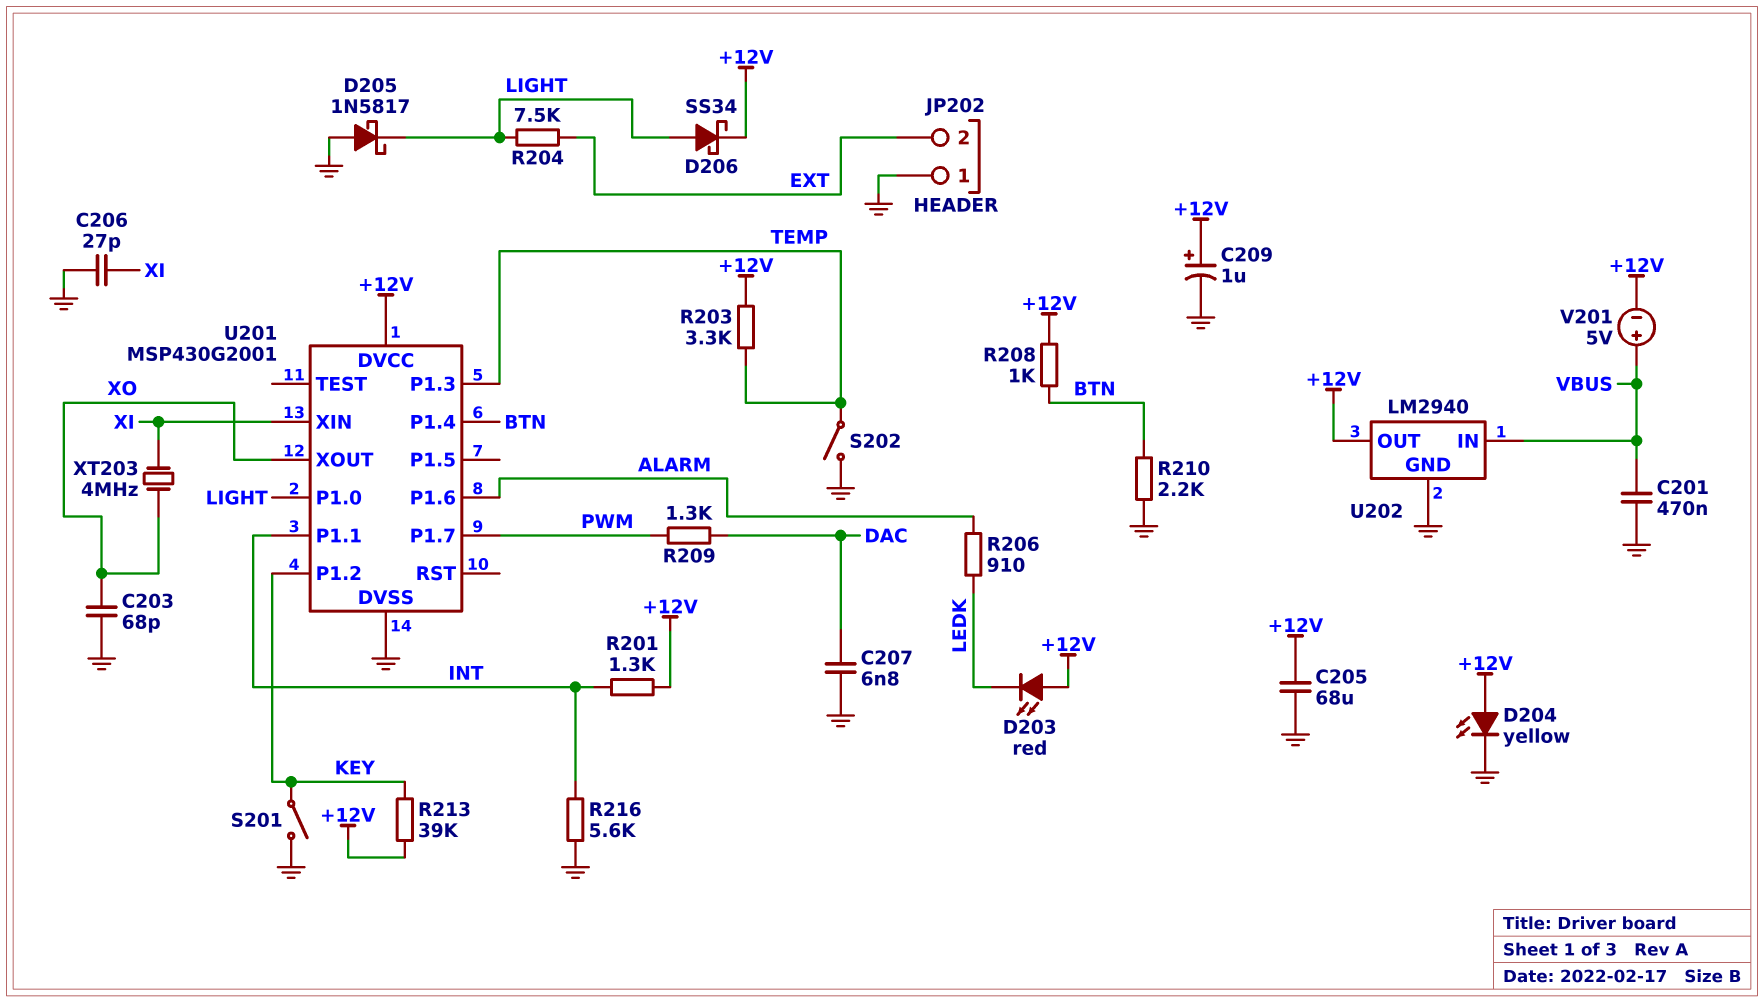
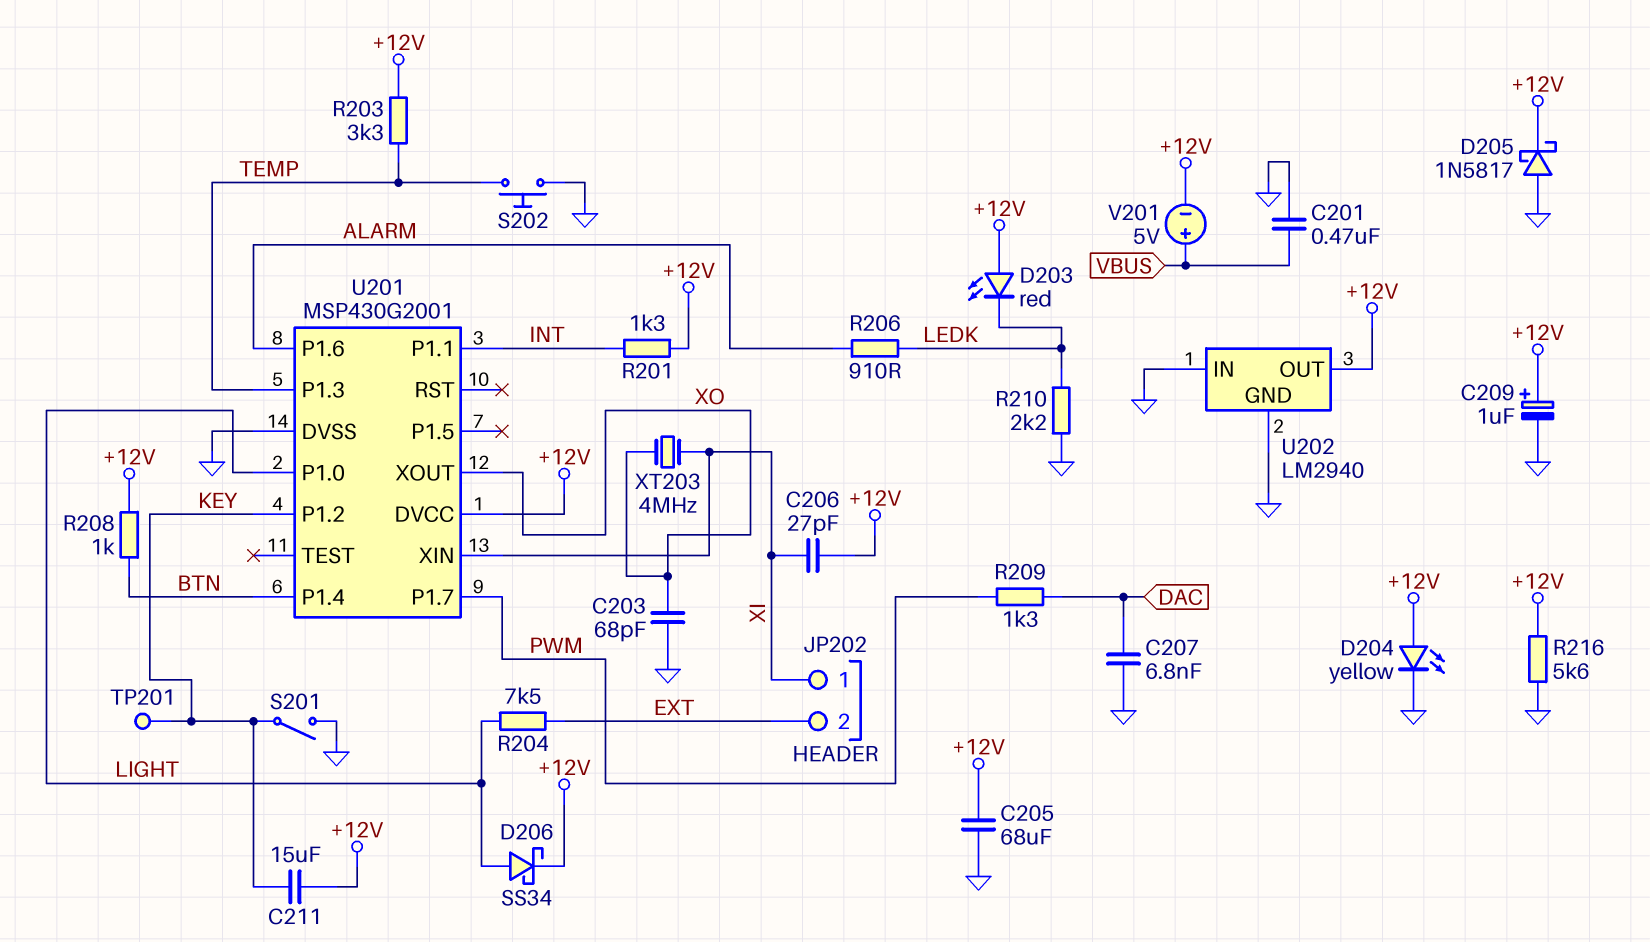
C206: 27pF (GND, XI) -> 27pF (+12V, XI)
C211: none -> 15uF (+12V, KEY)
D205: schottky 1N5817 (A GND, K LIGHT) -> schottky 1N5817 (A GND, K +12V)
JP202 pin 1: GND -> XI
R210: 2.2k (BTN, GND) -> 2.2k (GND, LEDK)
R213: 39k (+12V, KEY) -> none
R216: 5.6k (GND, INT) -> 5.6k (+12V, GND)
S202: switch (GND, TEMP) -> button (GND, TEMP)
TP201: none -> test point (KEY)
U202 pin IN: VBUS -> GND

